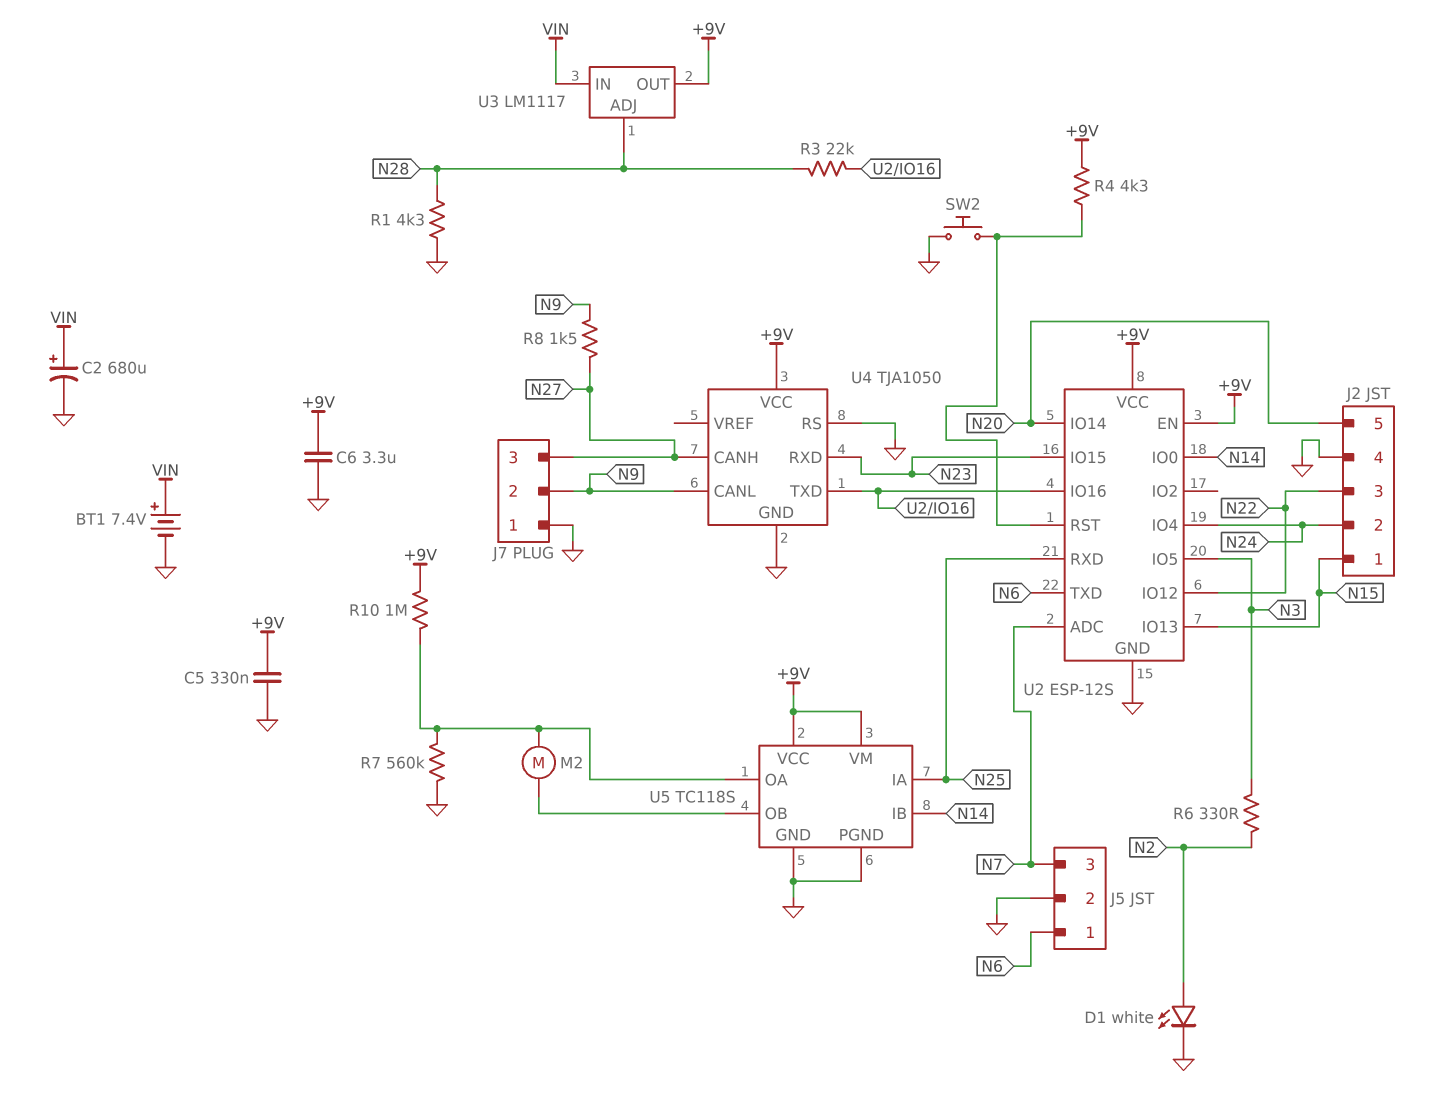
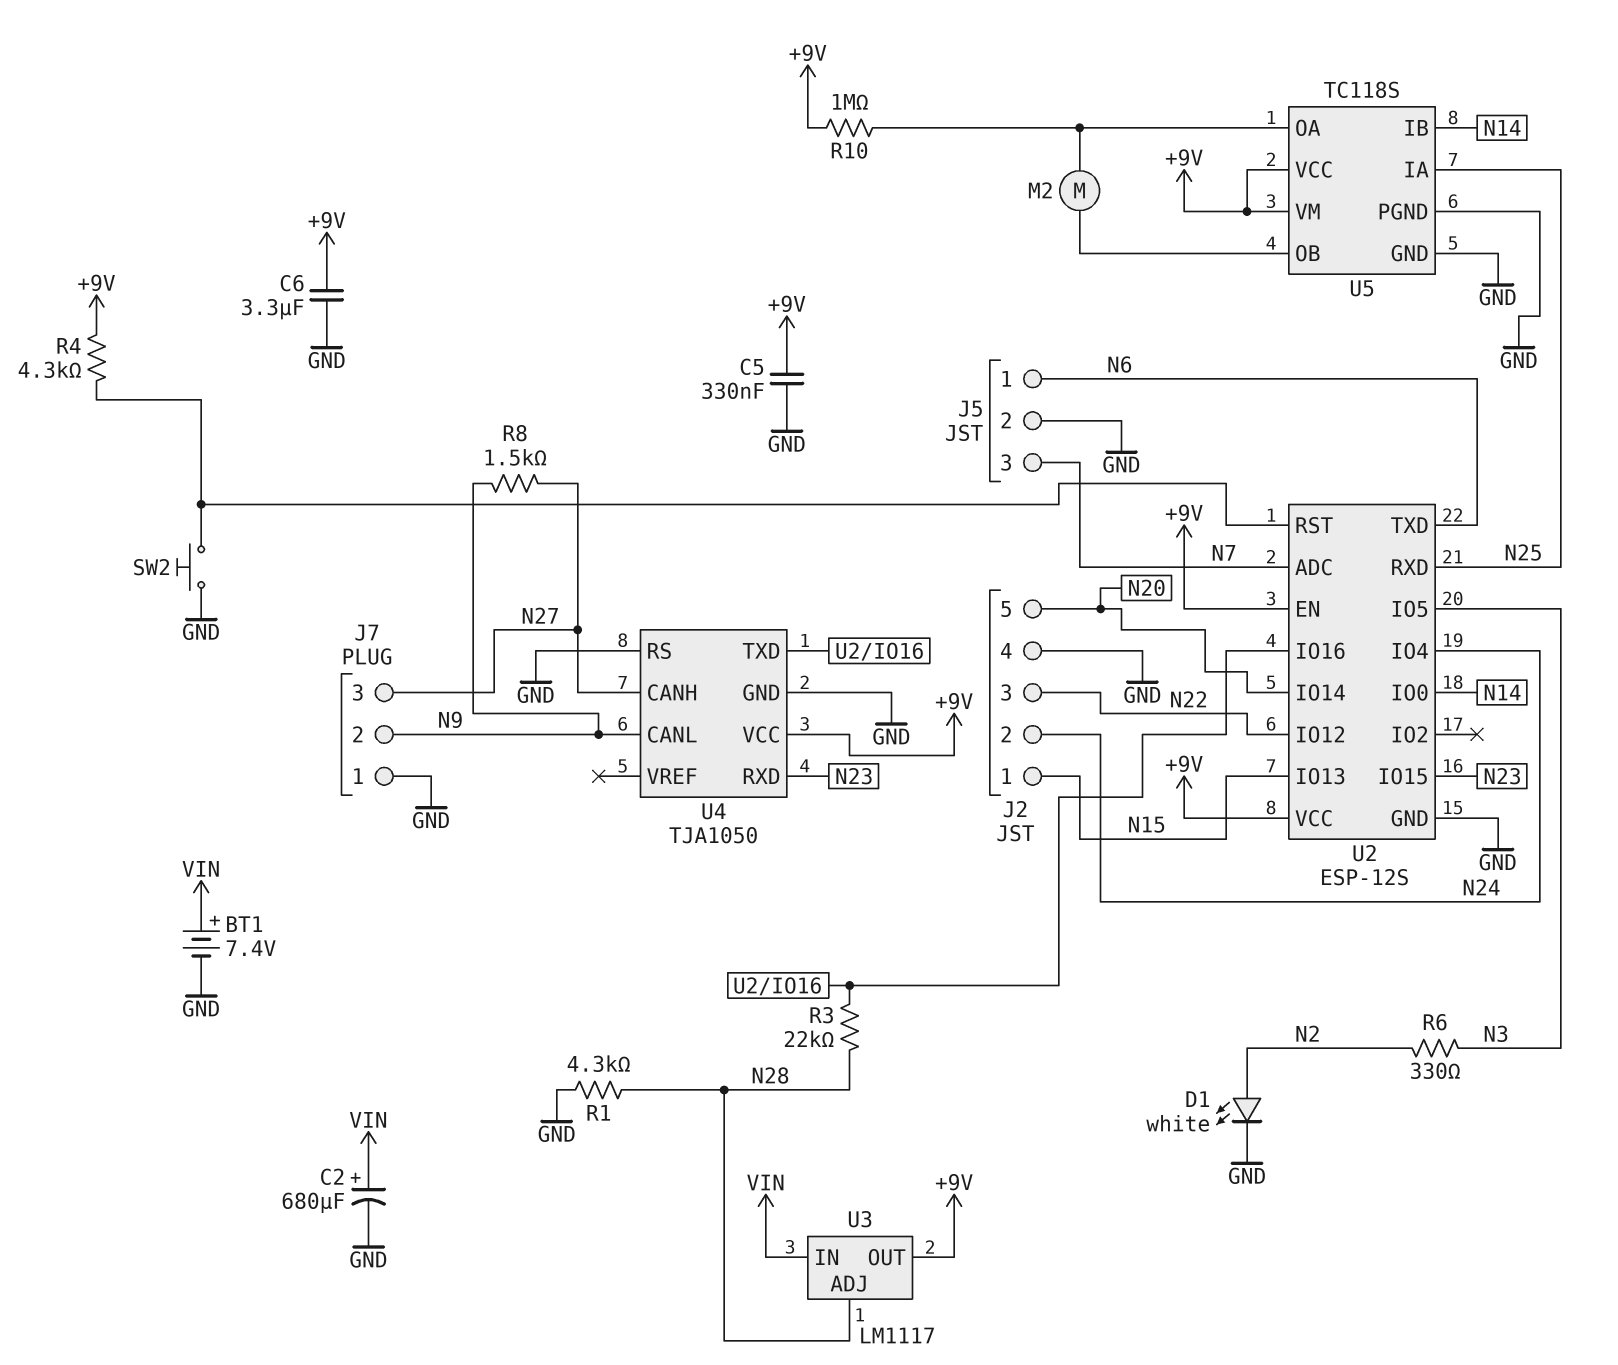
R7: 560k (GND, U5/OA) -> none

